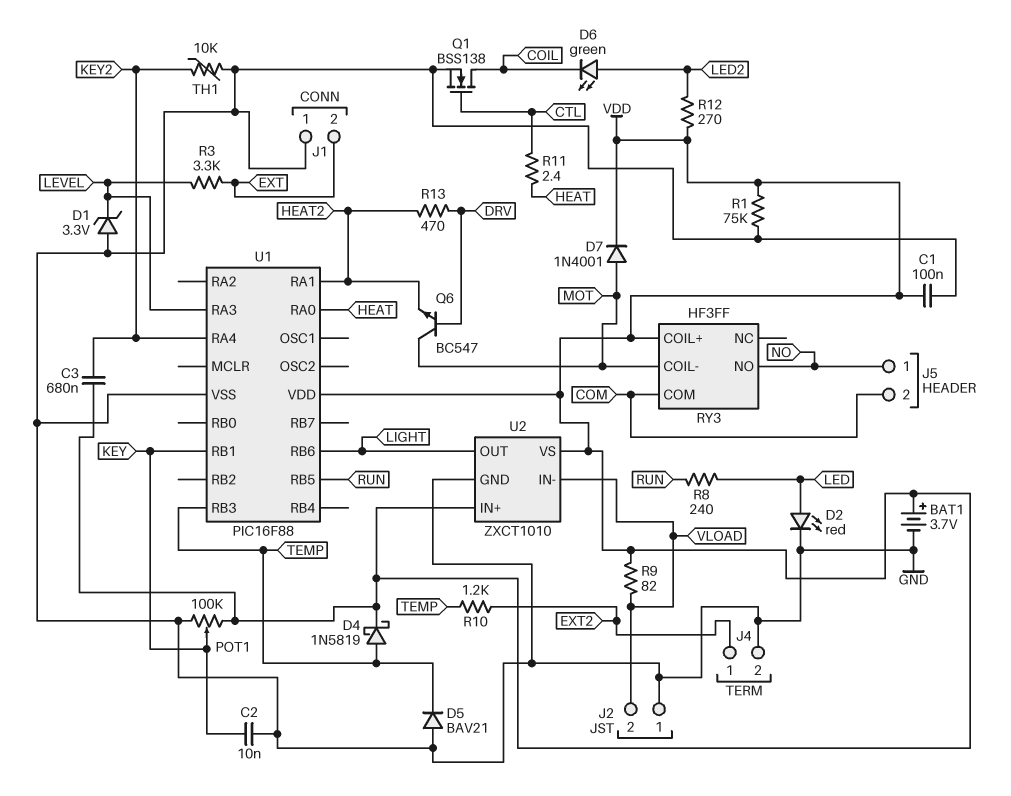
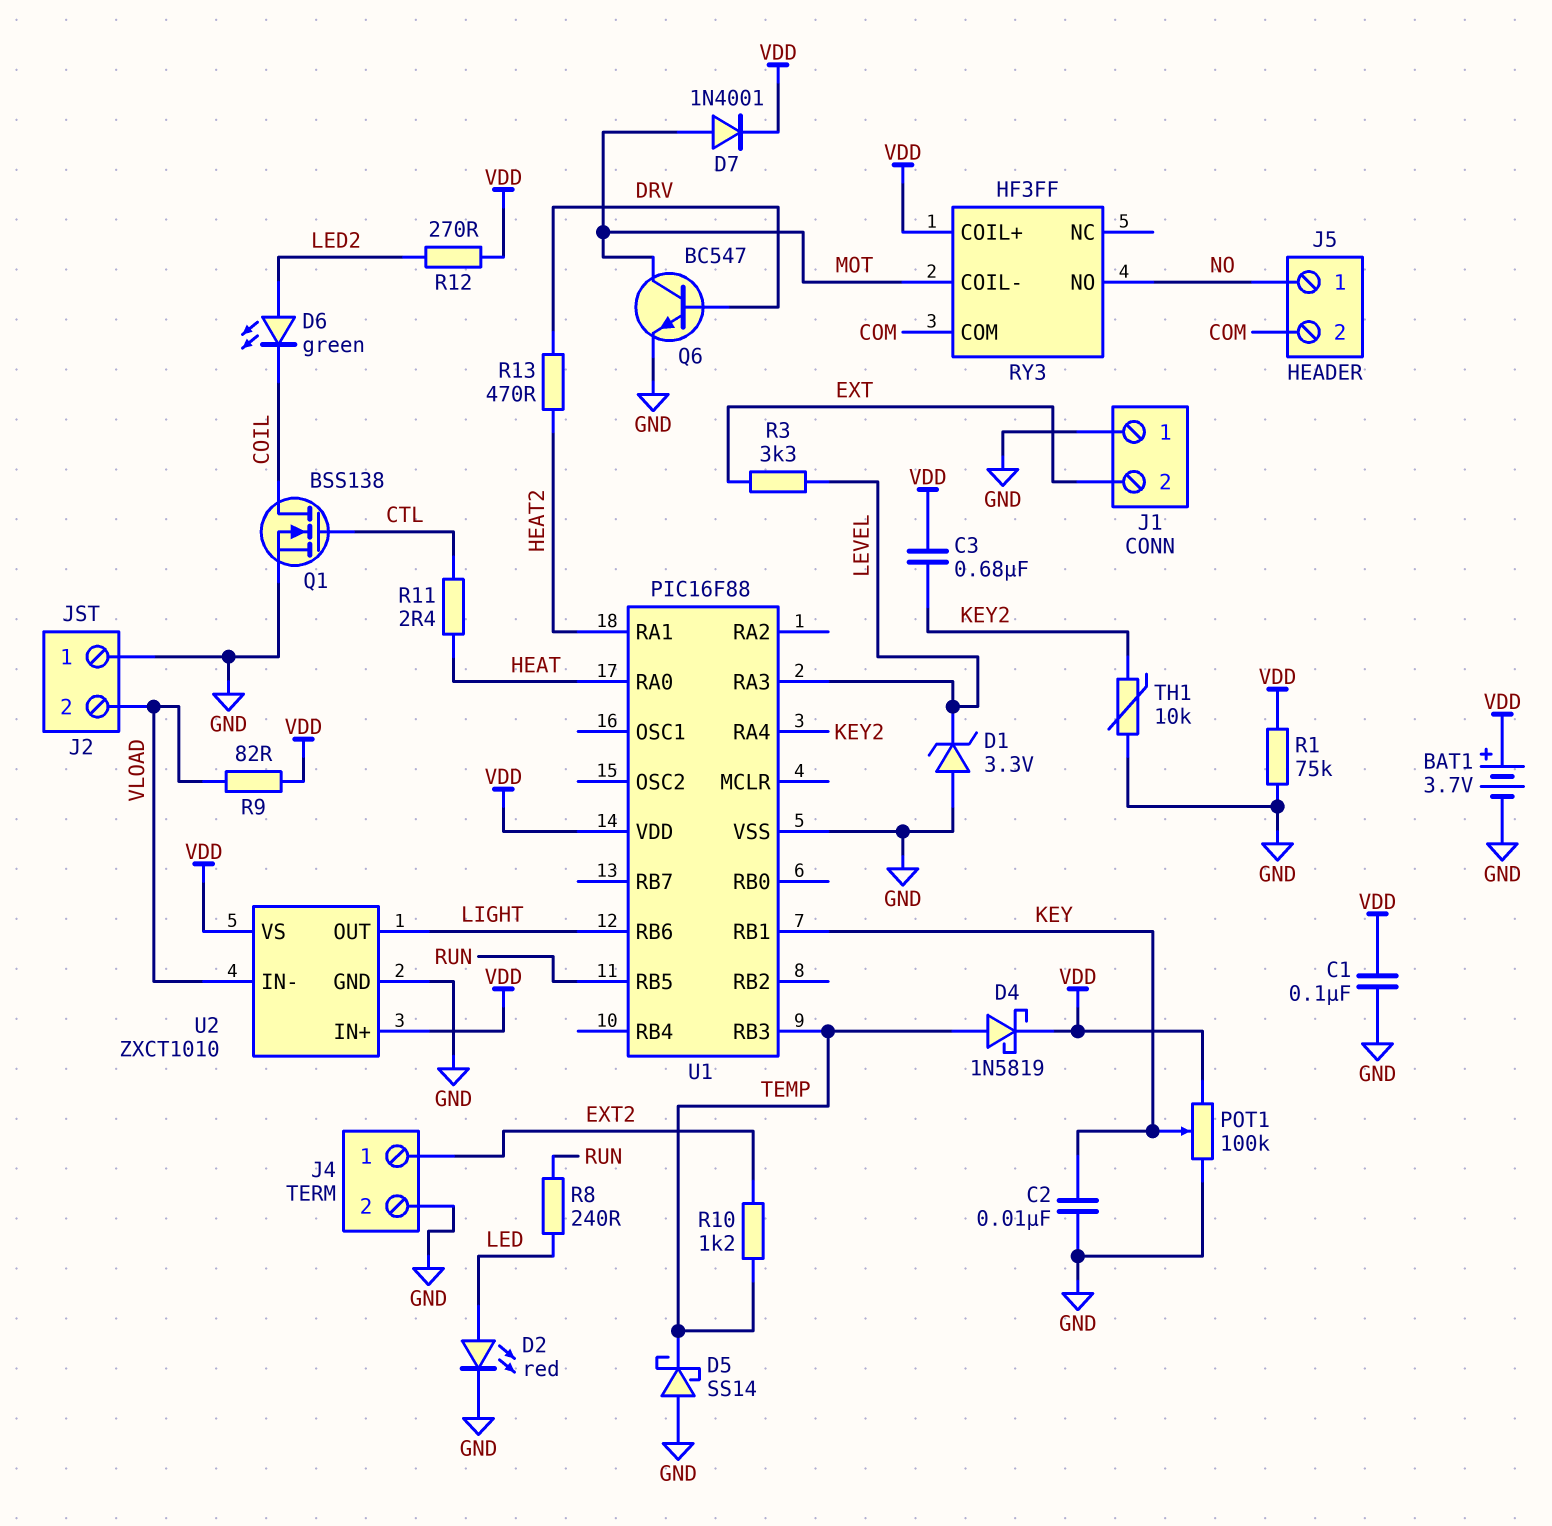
D5: diode BAV21 (A GND, K TEMP) -> schottky SS14 (A GND, K TEMP)
Q6: NPN BC547 (B DRV, C MOT, E HEAT2) -> NPN BC547 (B DRV, C MOT, E GND)

